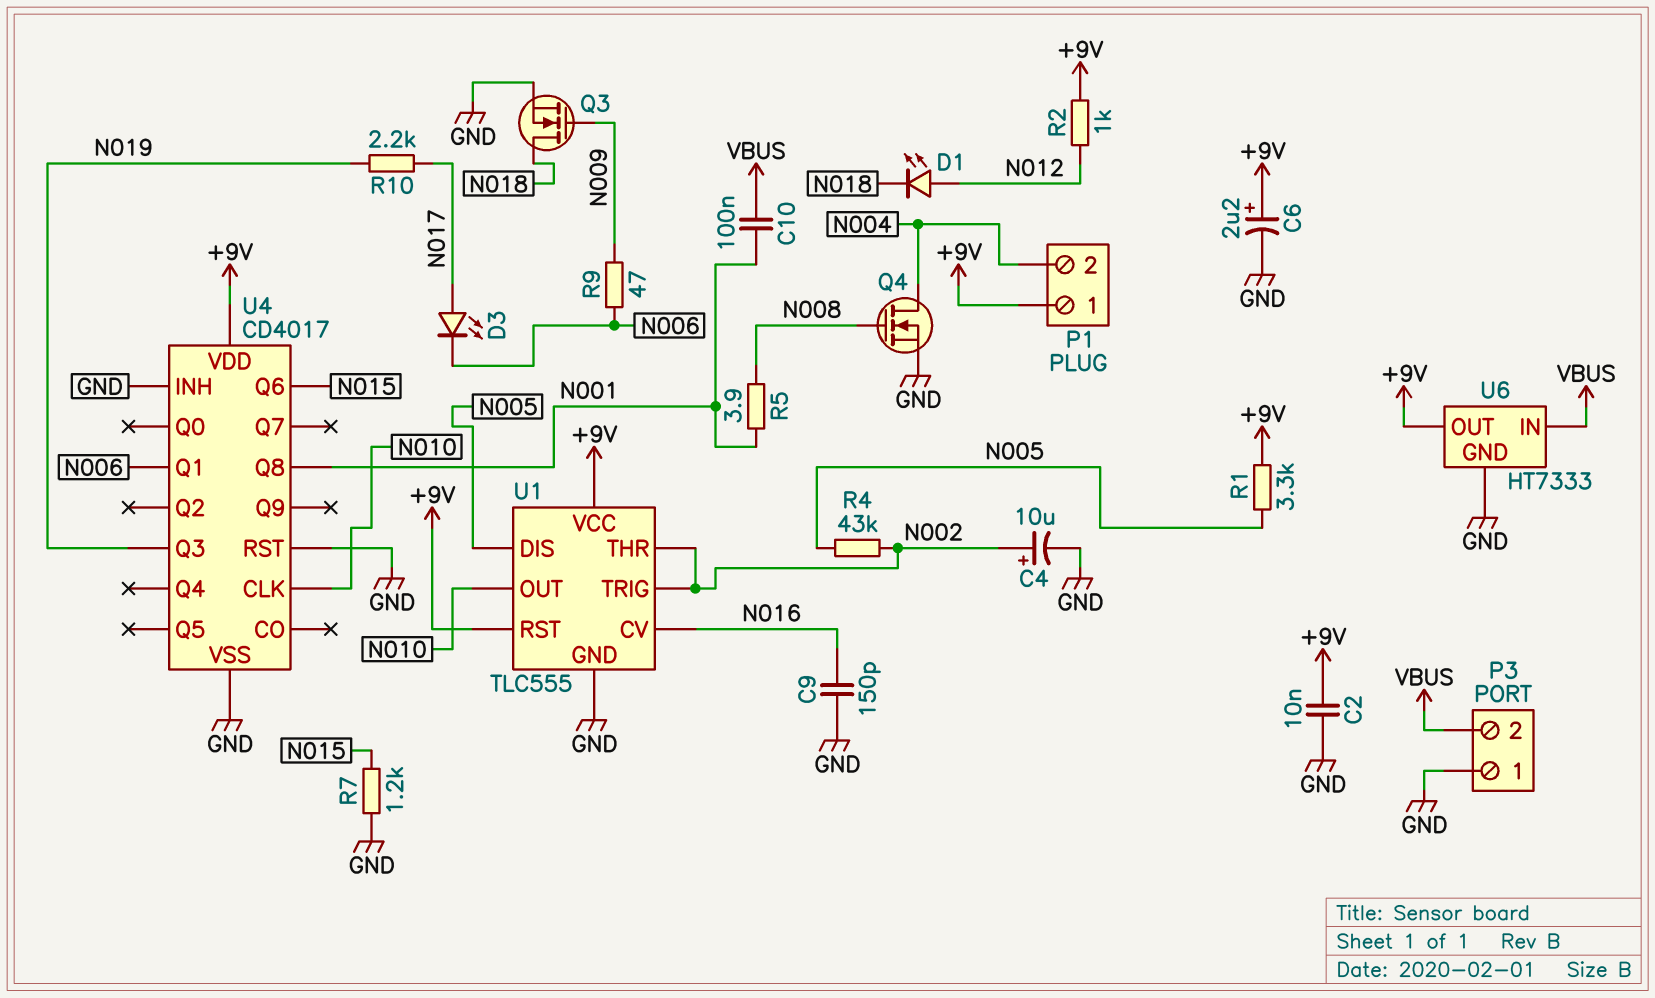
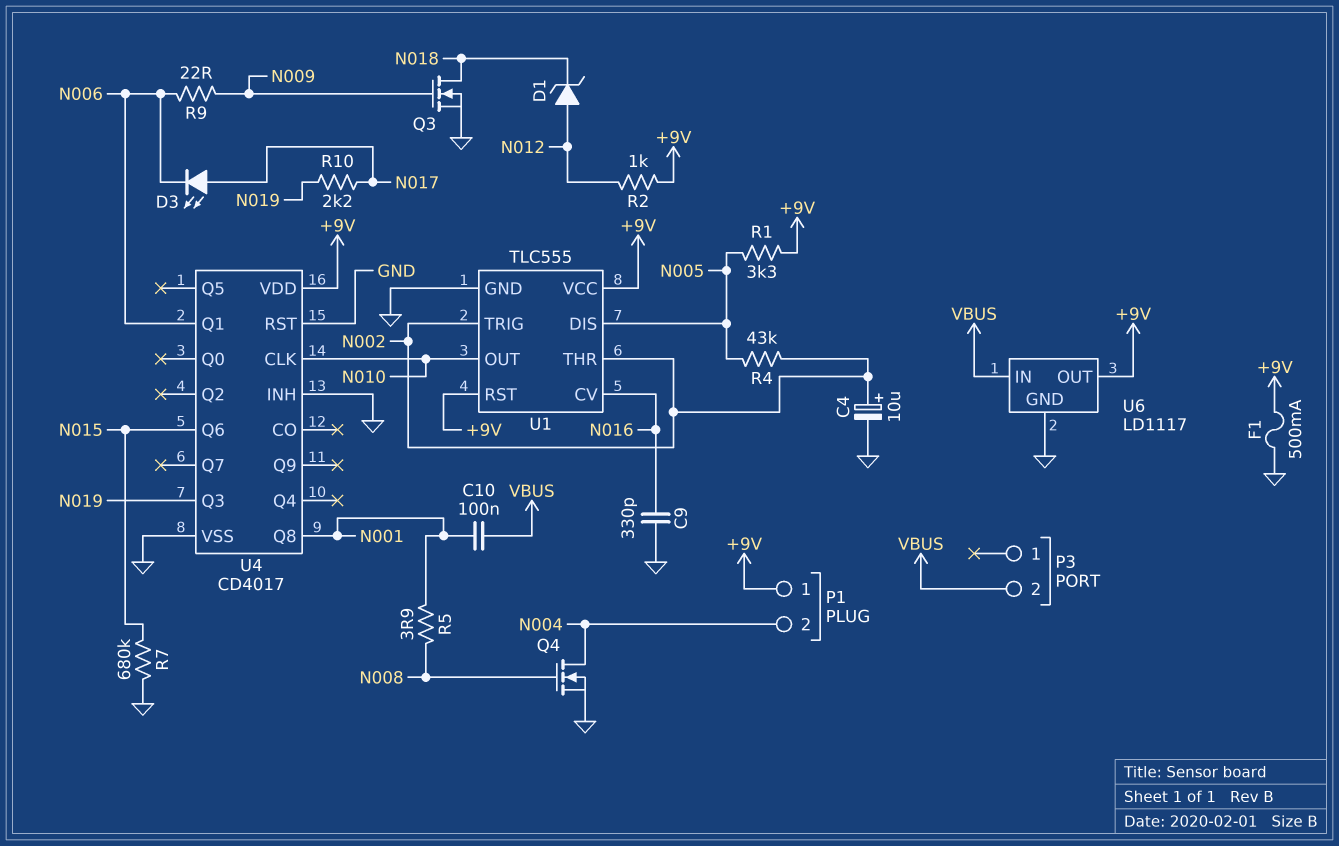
C2: 10nF (+9V, GND) -> none
C6: 2.2uF (plus +9V, minus GND) -> none
C9: 150pF (GND, N016) -> 330pF (GND, N016)
D1: LED (A N012, K N018) -> zener (A N012, K N018)
F1: none -> 500mA (+9V, GND)
P3 pin 1: GND -> none
R7: 1.2k (GND, N015) -> 680k (GND, N015)
R9: 47 (N006, N009) -> 22 (N006, N009)
U6: HT7333 -> LD1117

